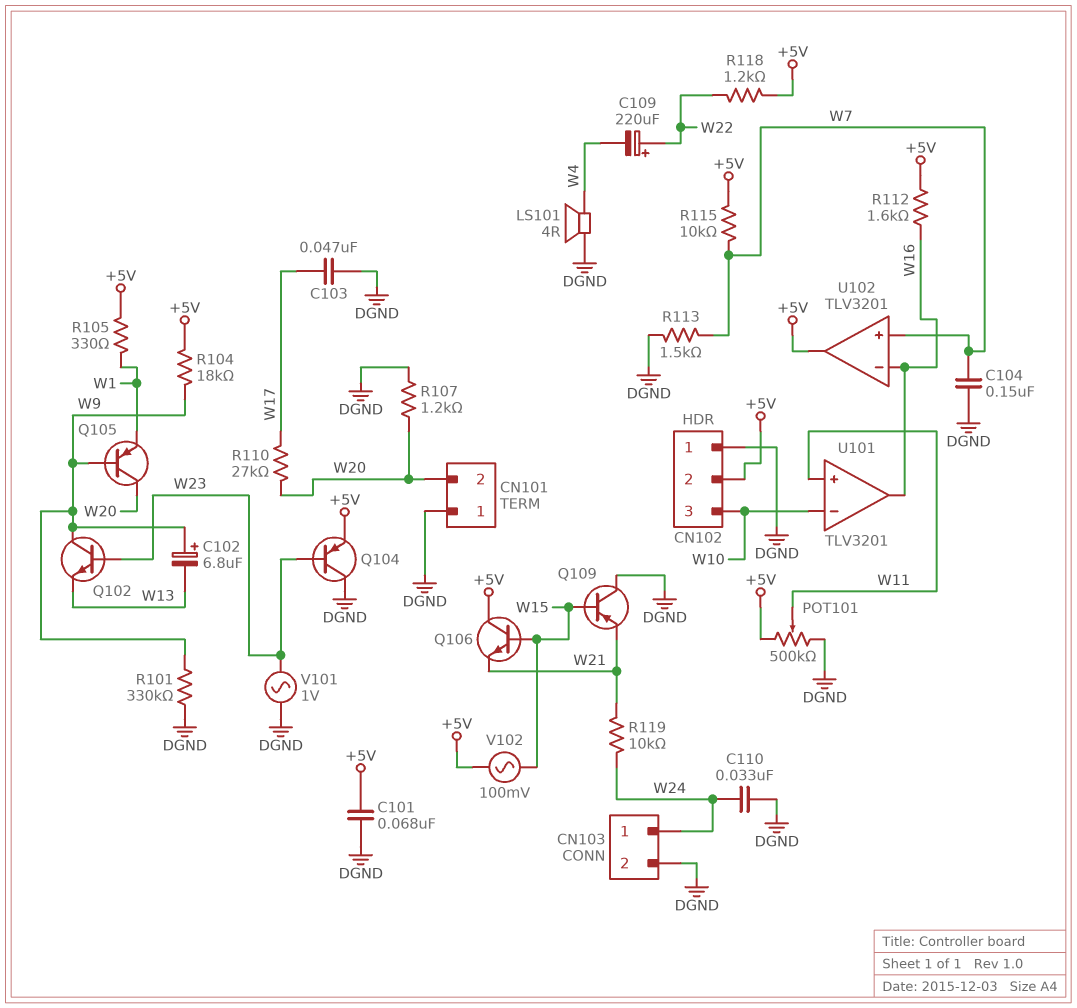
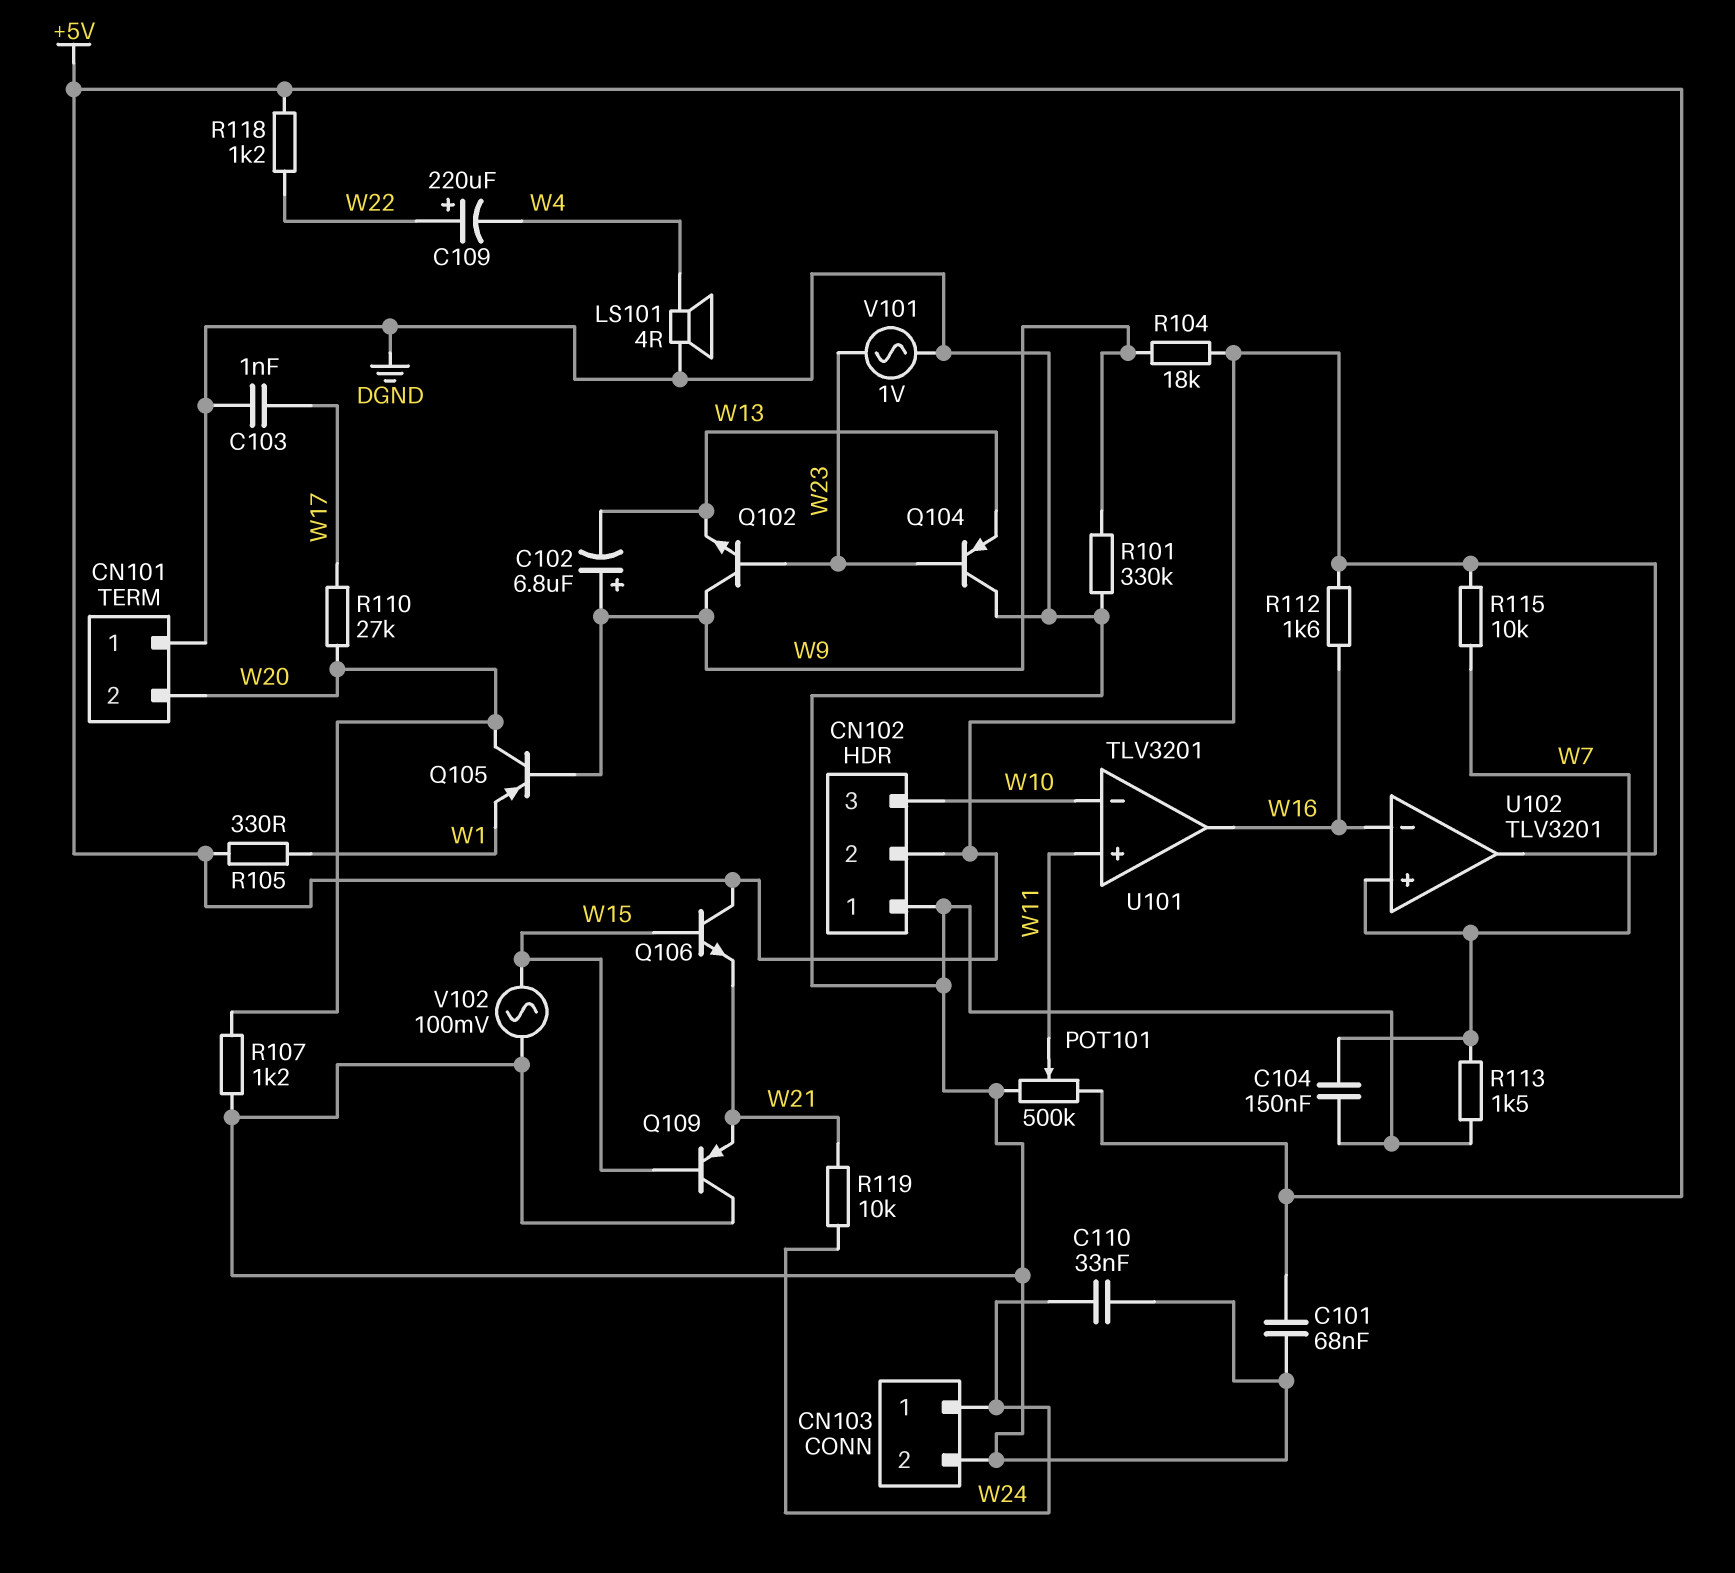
C103: 47nF (DGND, W17) -> 1nF (DGND, W17)
Q104: PNP (B W23, C DGND, E +5V) -> PNP (B W23, C DGND, E W13)
V102: AC 100mV (+5V, W15) -> AC 100mV (DGND, W15)

